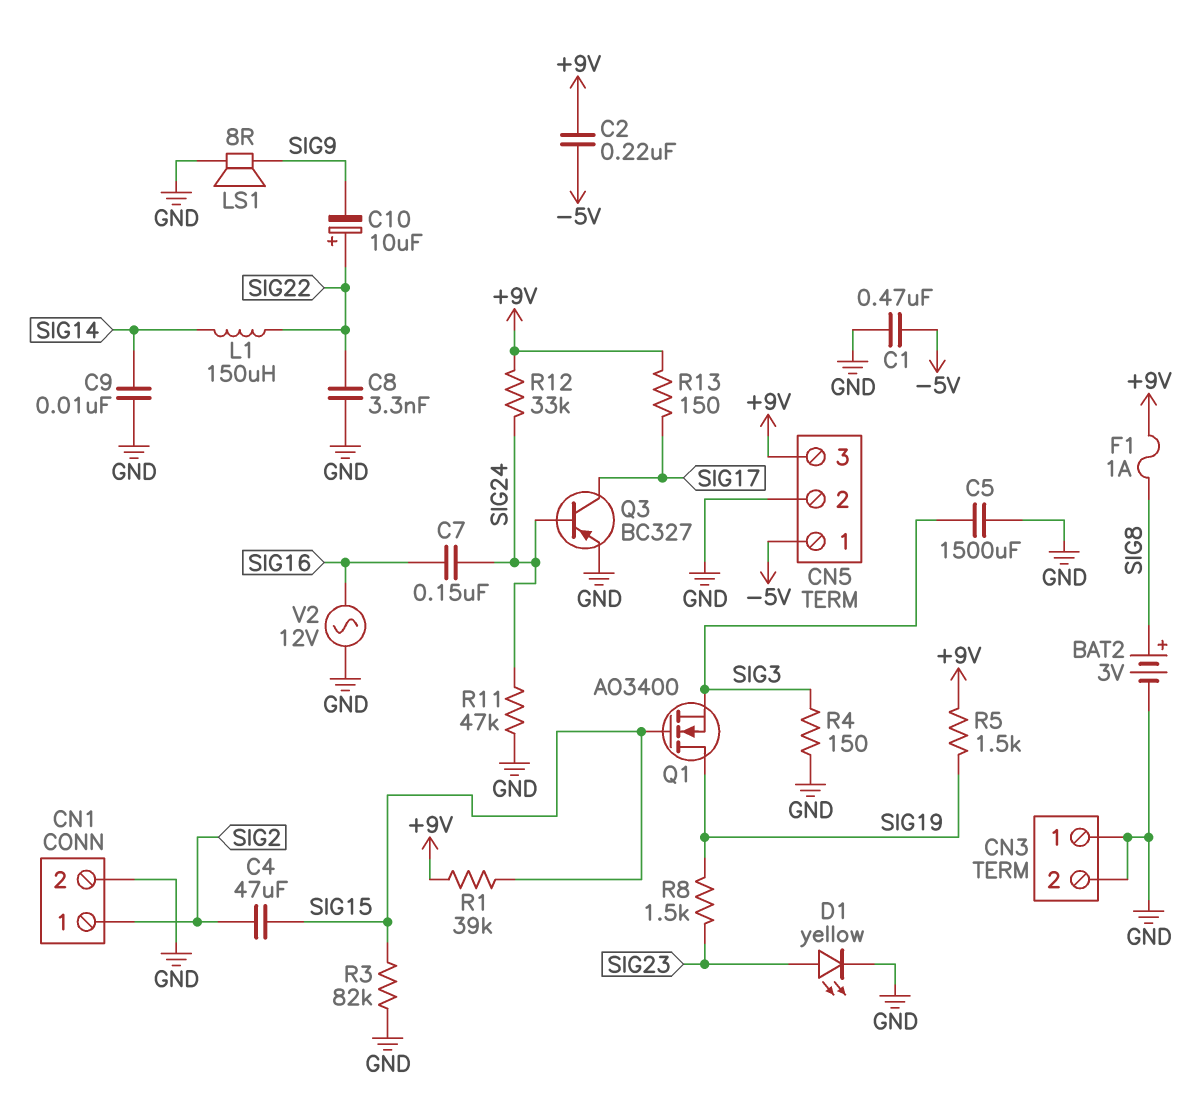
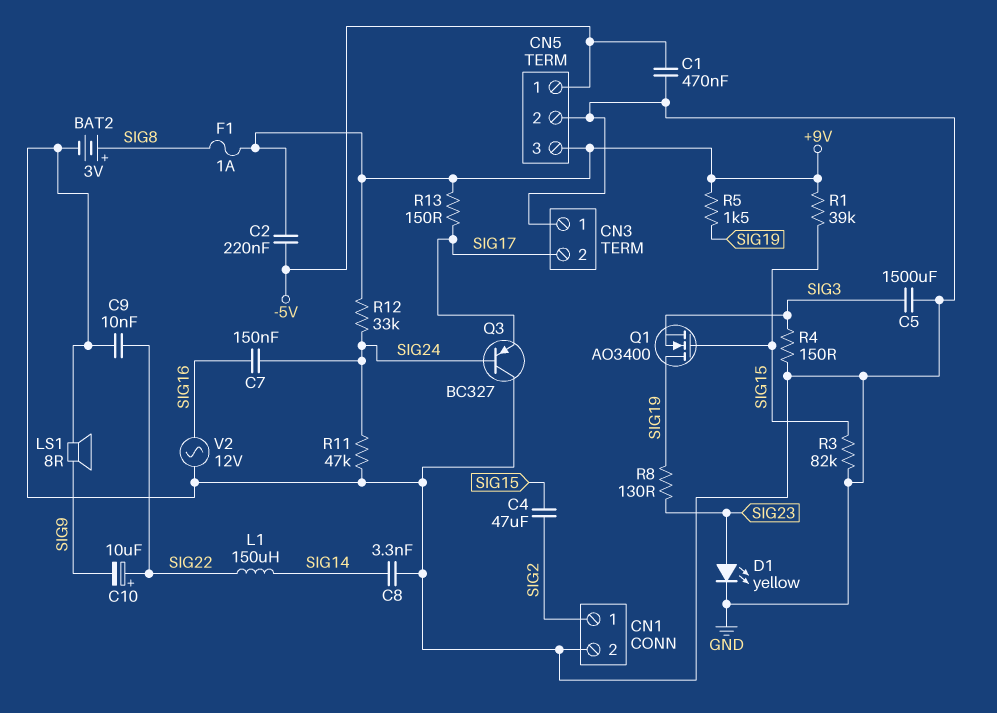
C8: 3.3nF (GND, SIG22) -> 3.3nF (GND, SIG14)
C9: 10nF (GND, SIG14) -> 10nF (GND, SIG22)
CN3 pin 2: GND -> SIG17
Q3: PNP BC327 (B SIG24, C SIG17, E GND) -> PNP BC327 (B SIG24, C GND, E SIG17)
R8: 1.5k (SIG19, SIG23) -> 130 (SIG19, SIG23)

